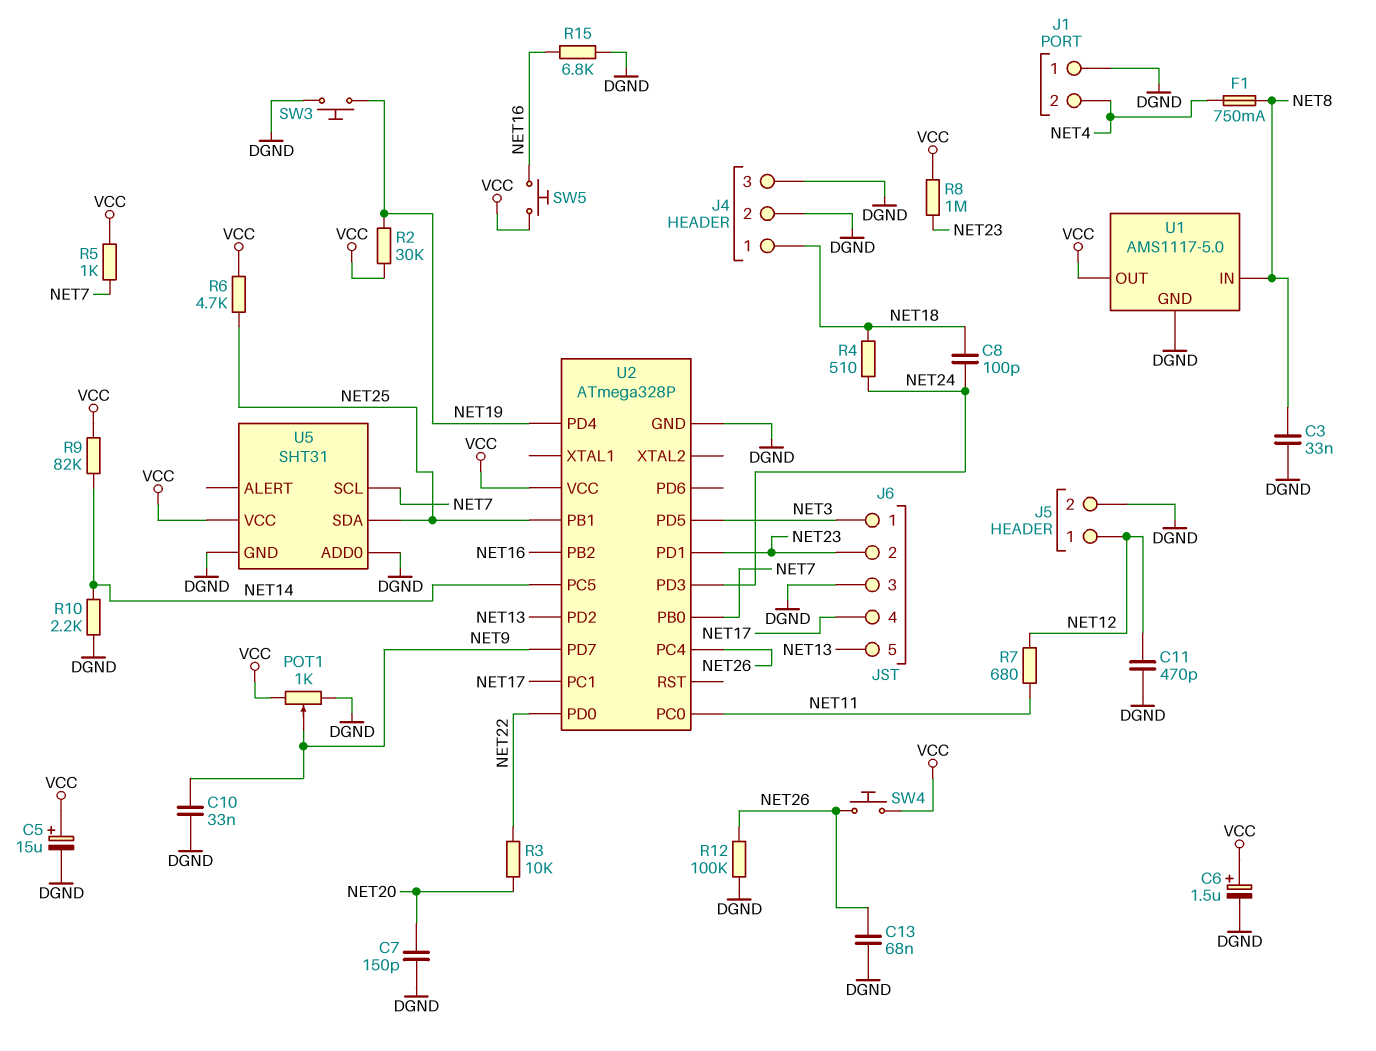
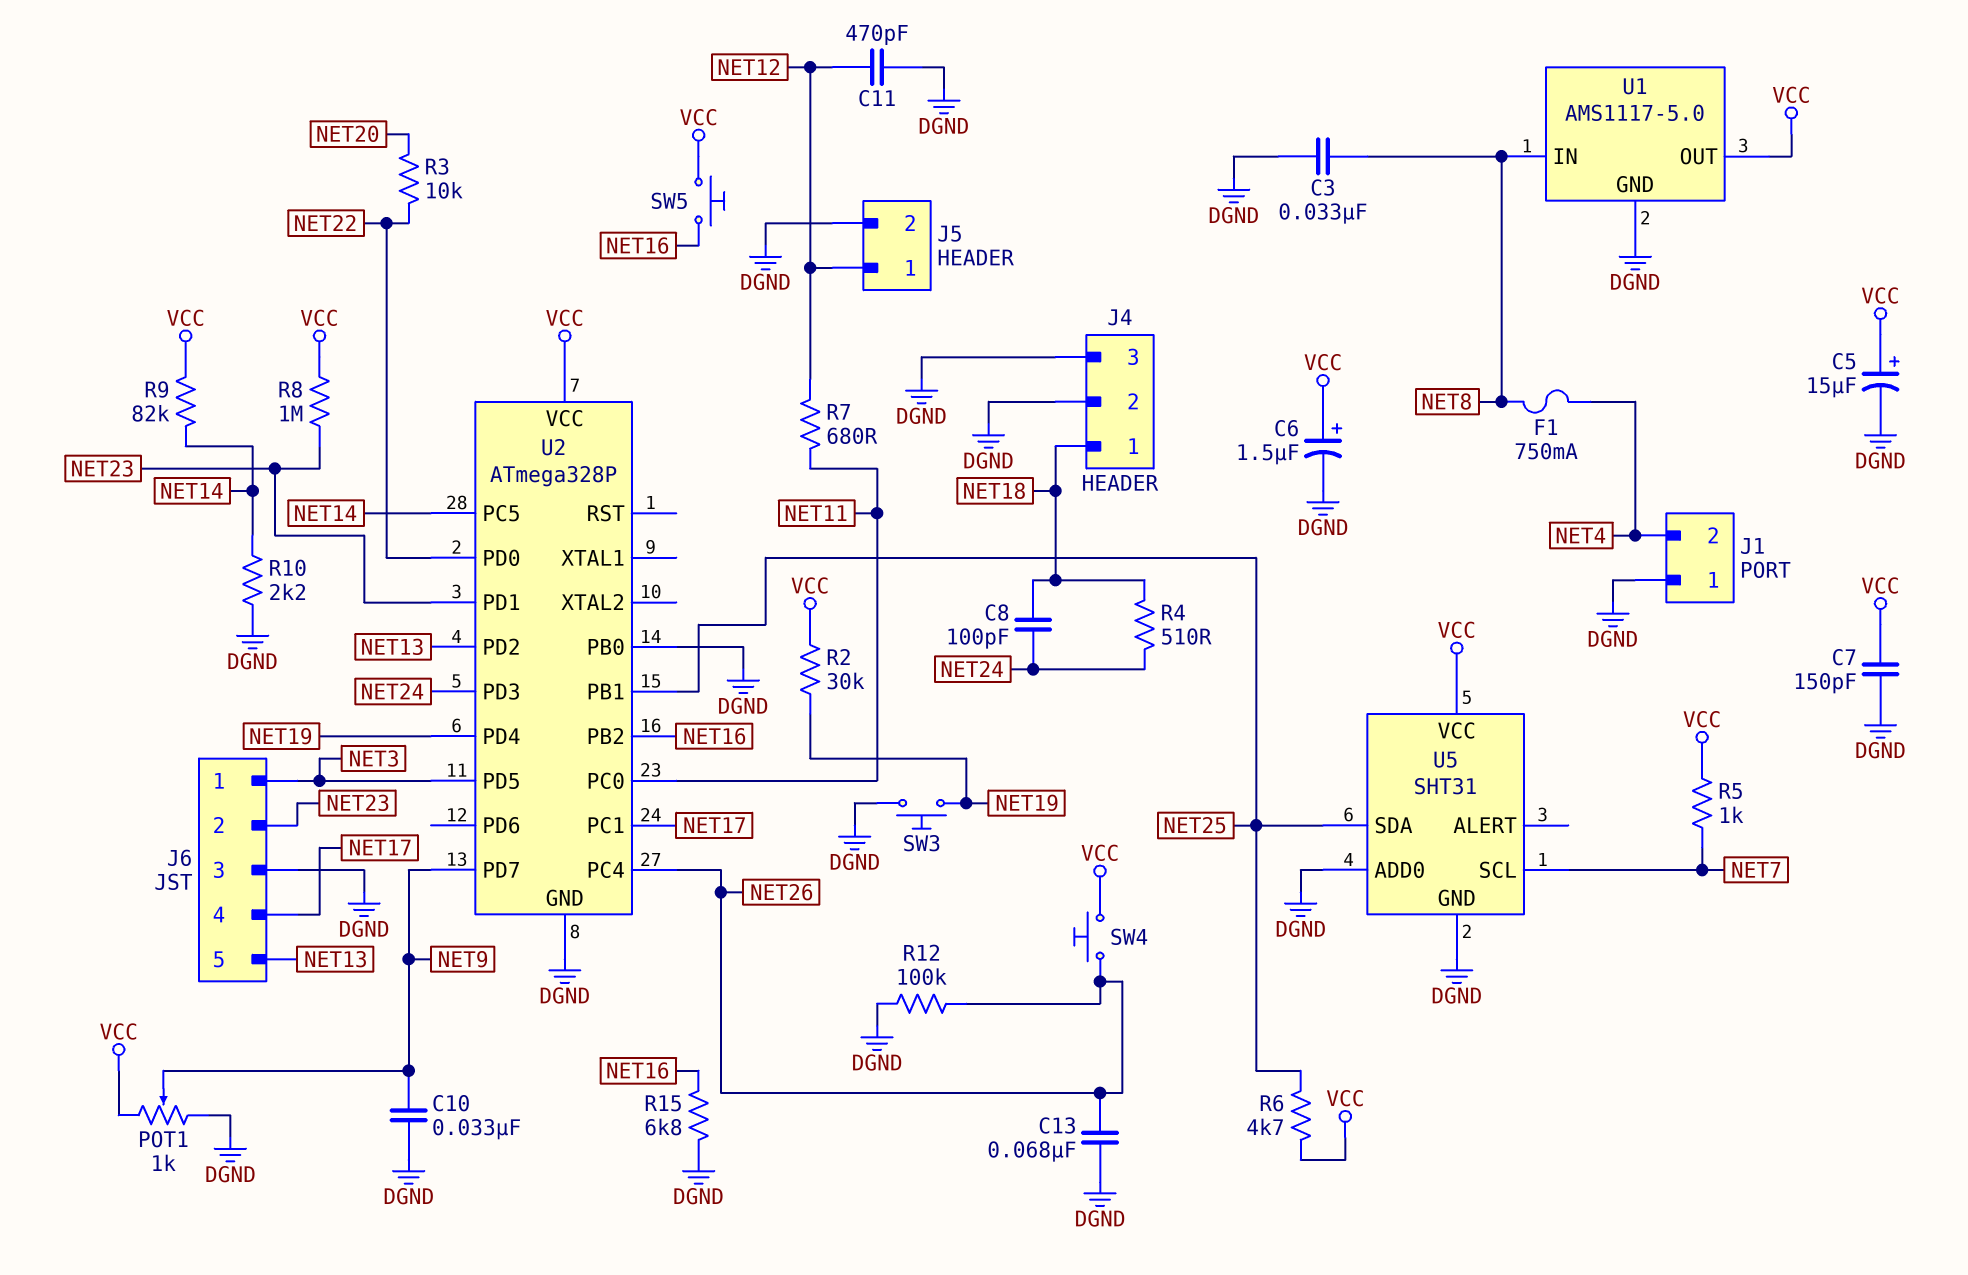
C7: 150pF (DGND, NET20) -> 150pF (DGND, VCC)
U2 pin PB0: NET7 -> DGND

